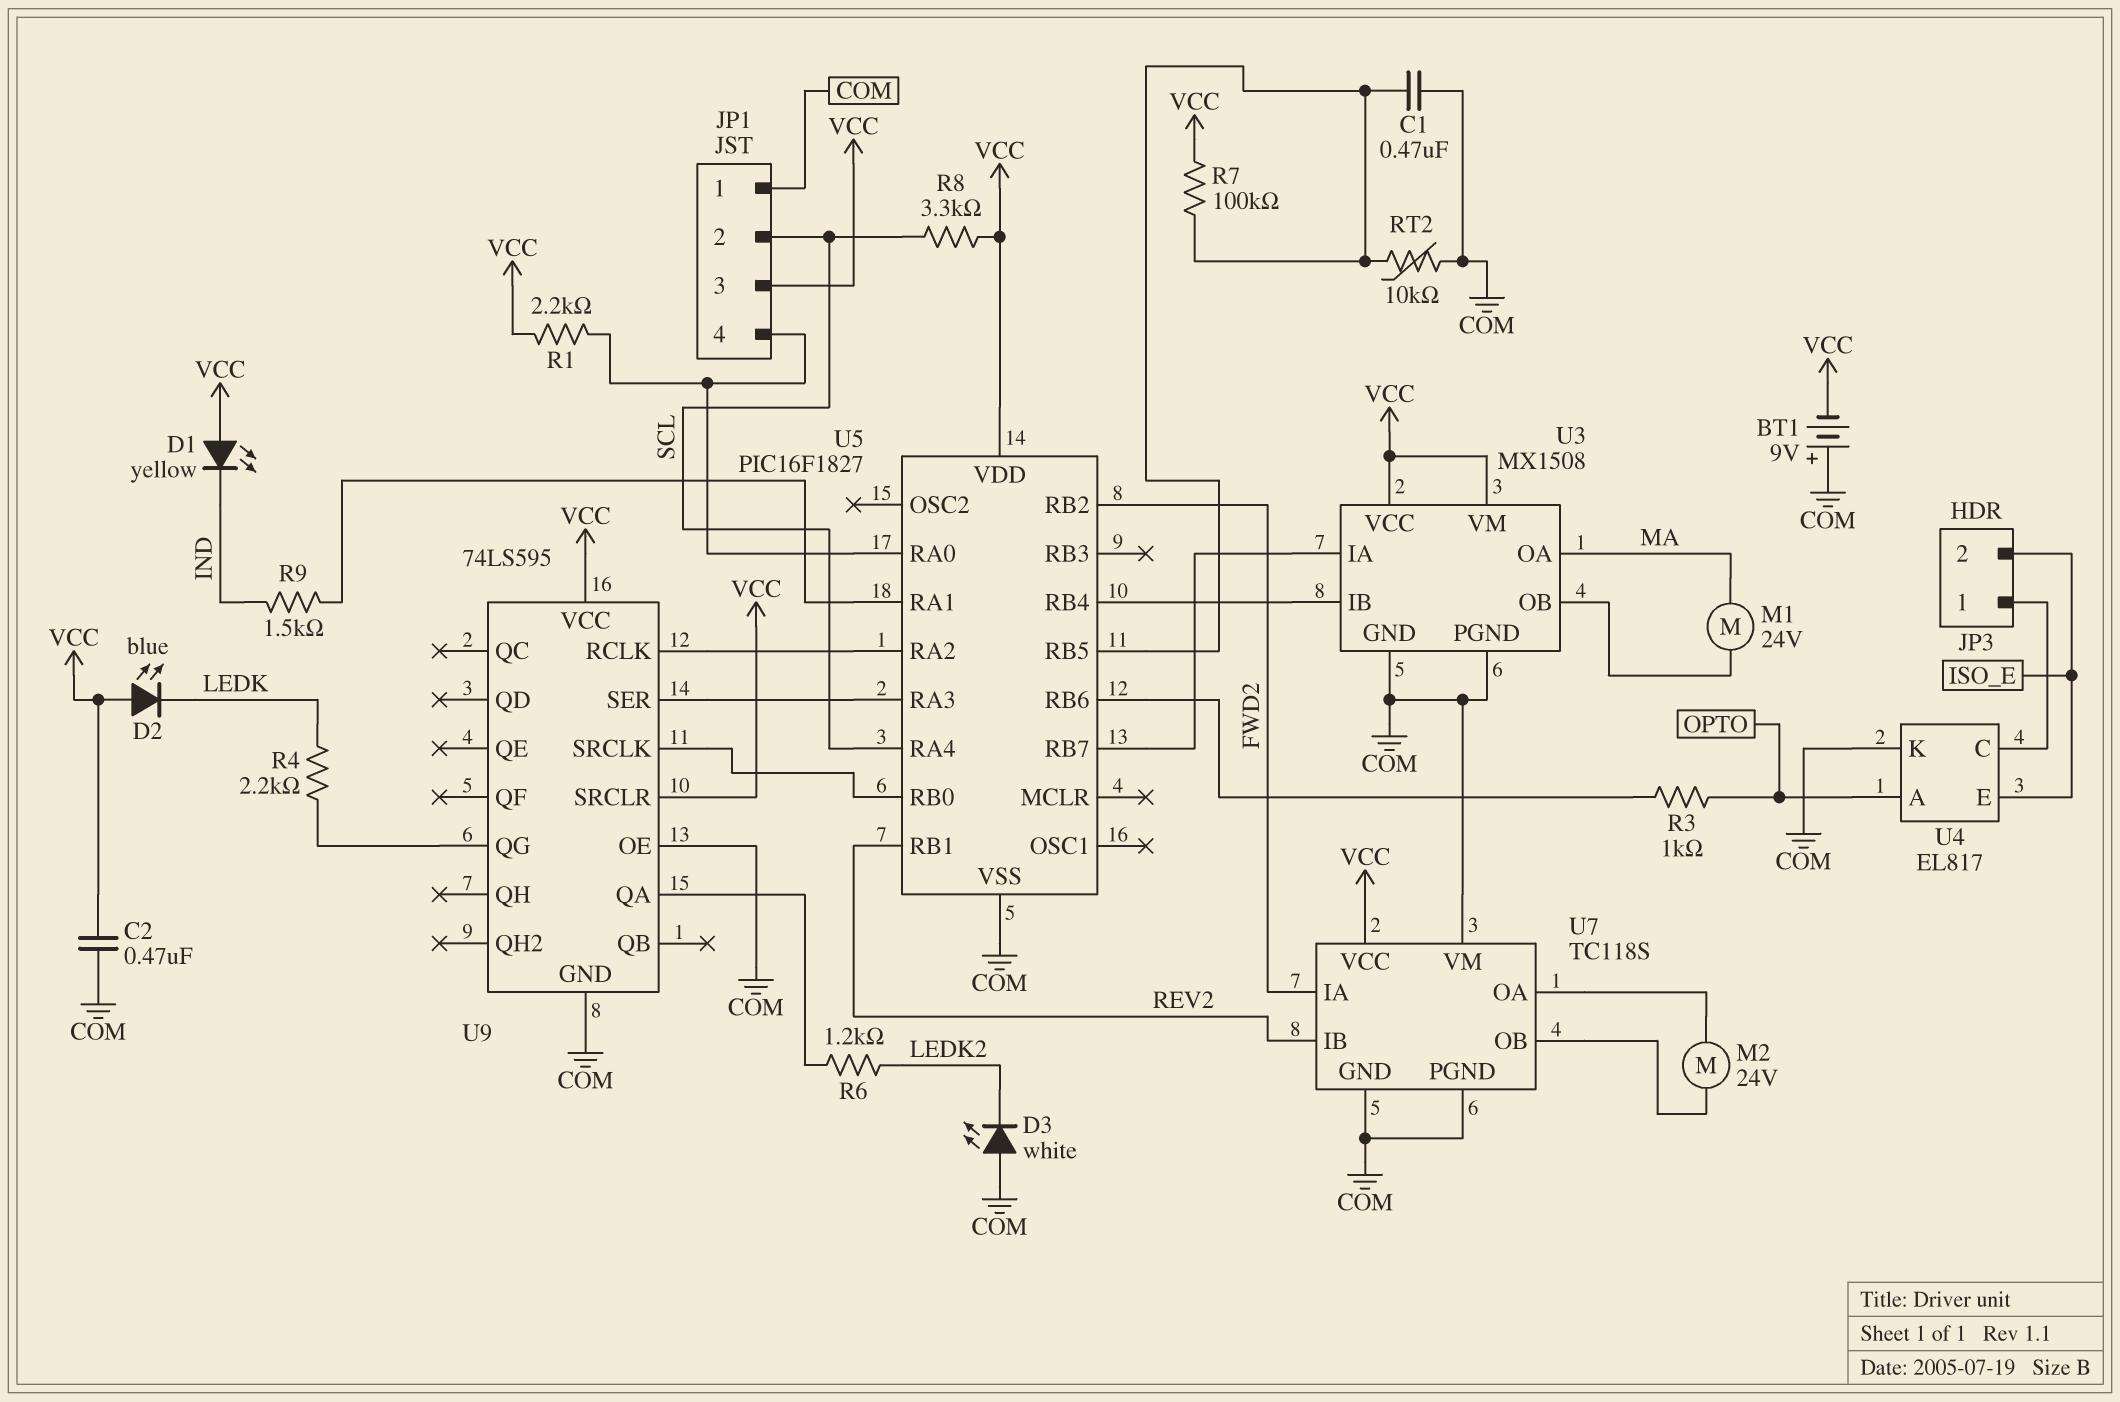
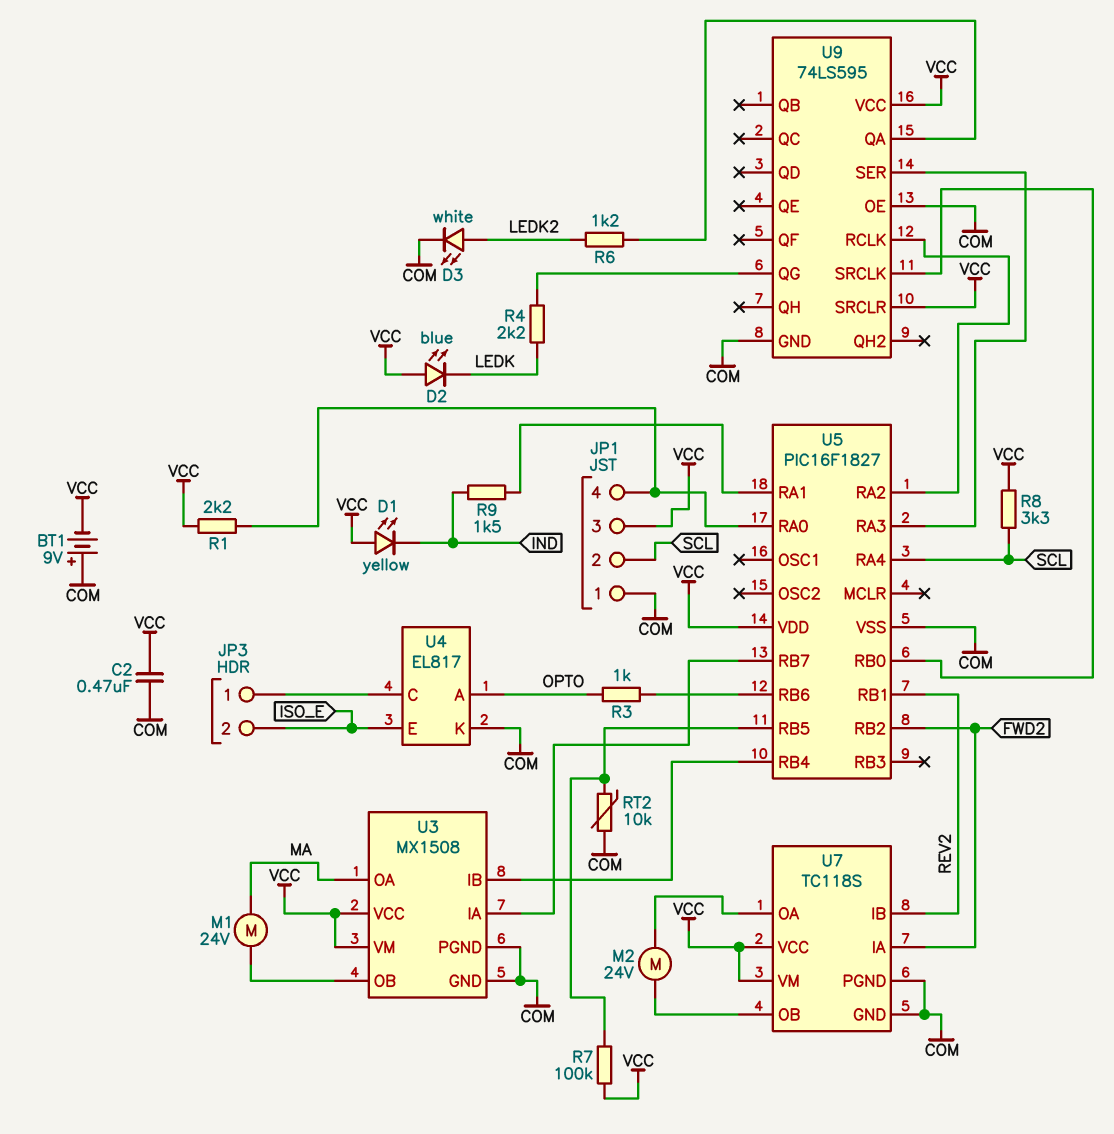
C1: 470nF (COM, U5/RB5) -> none
D3: LED white (A COM, K LEDK2) -> LED white (A LEDK2, K COM)
U7 pin VM: COM -> VCC

